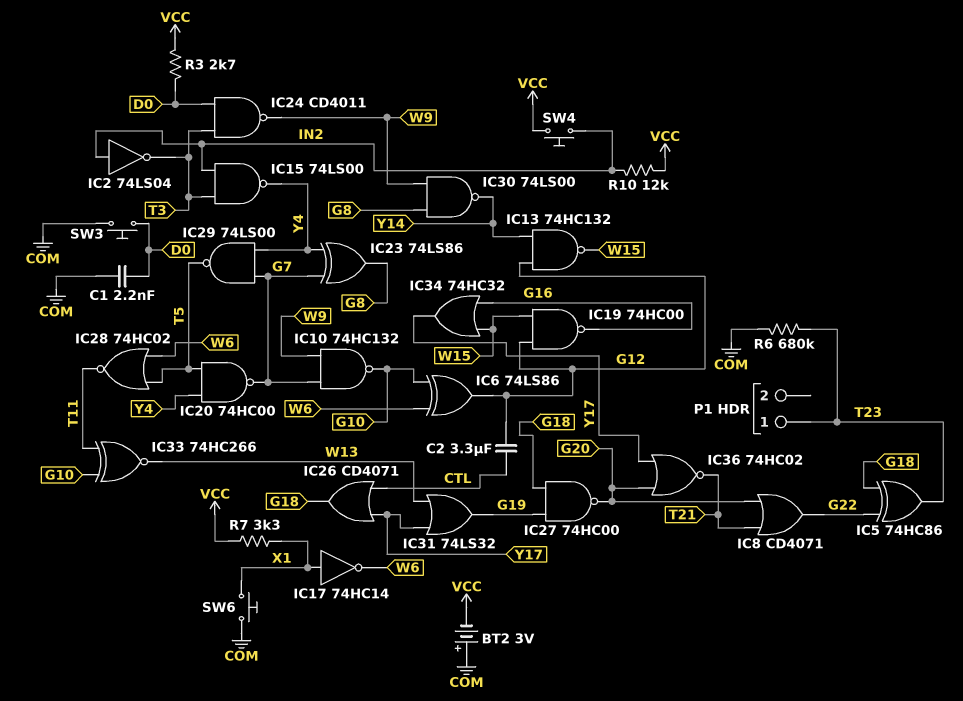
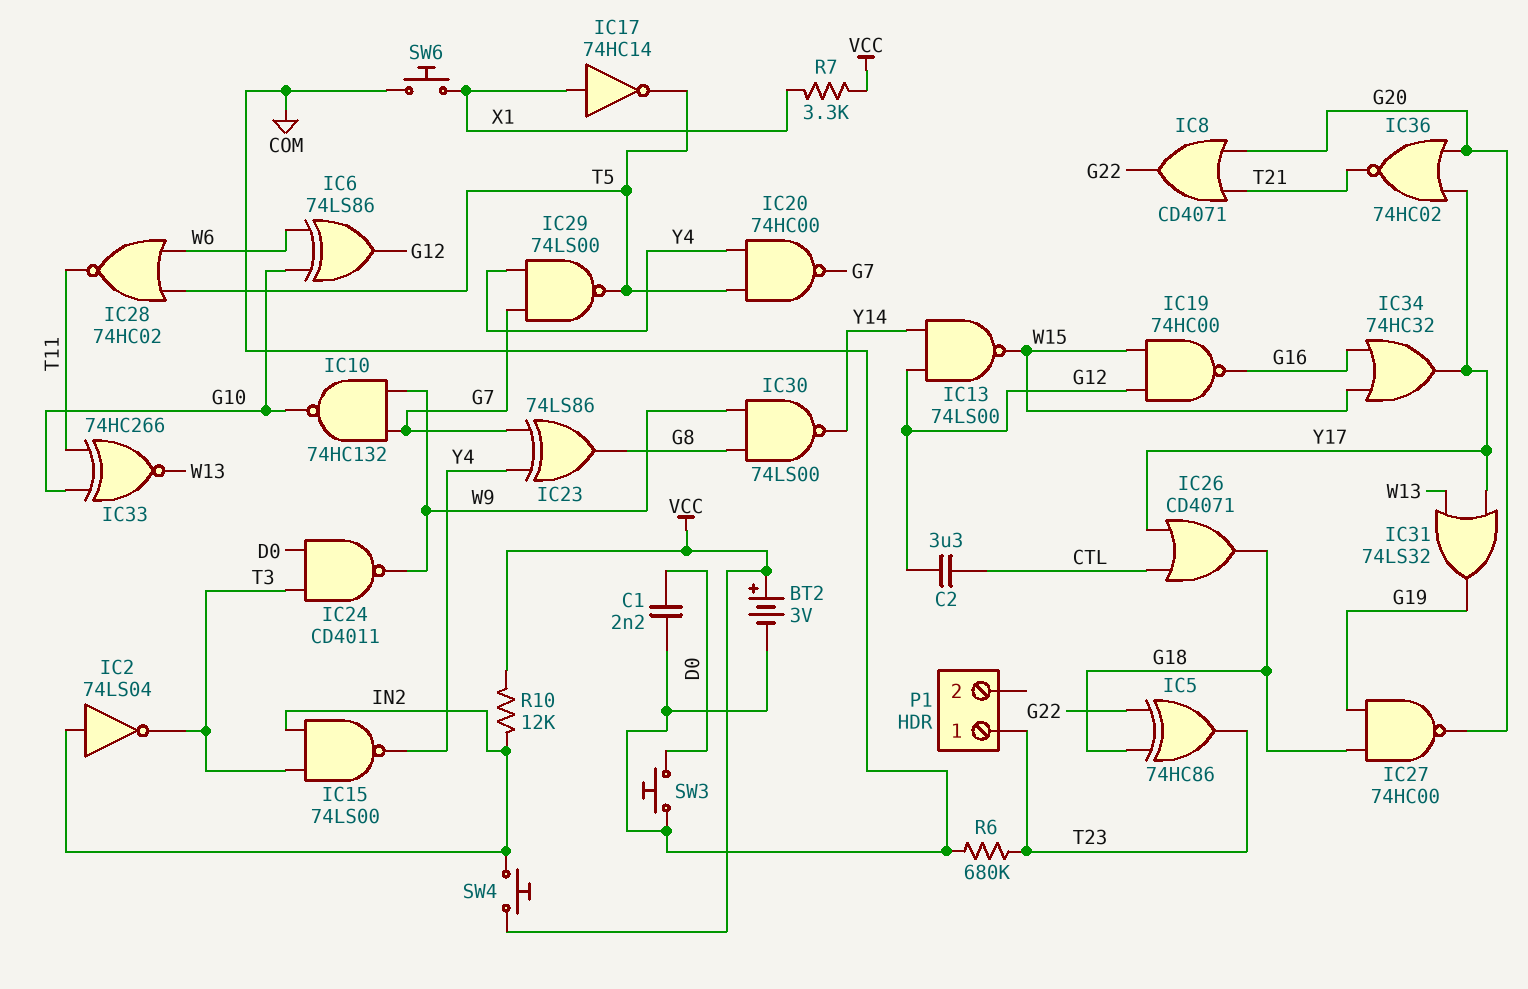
BT2: 3V (plus COM, minus VCC) -> 3V (plus VCC, minus COM)
IC13: NAND 74HC132 (in G12, in Y14, out W15) -> NAND 74LS00 (in G12, in Y14, out W15)
IC17: NOT 74HC14 (in X1, out W6) -> NOT 74HC14 (in X1, out T5)
R3: 2.7k (D0, VCC) -> none

